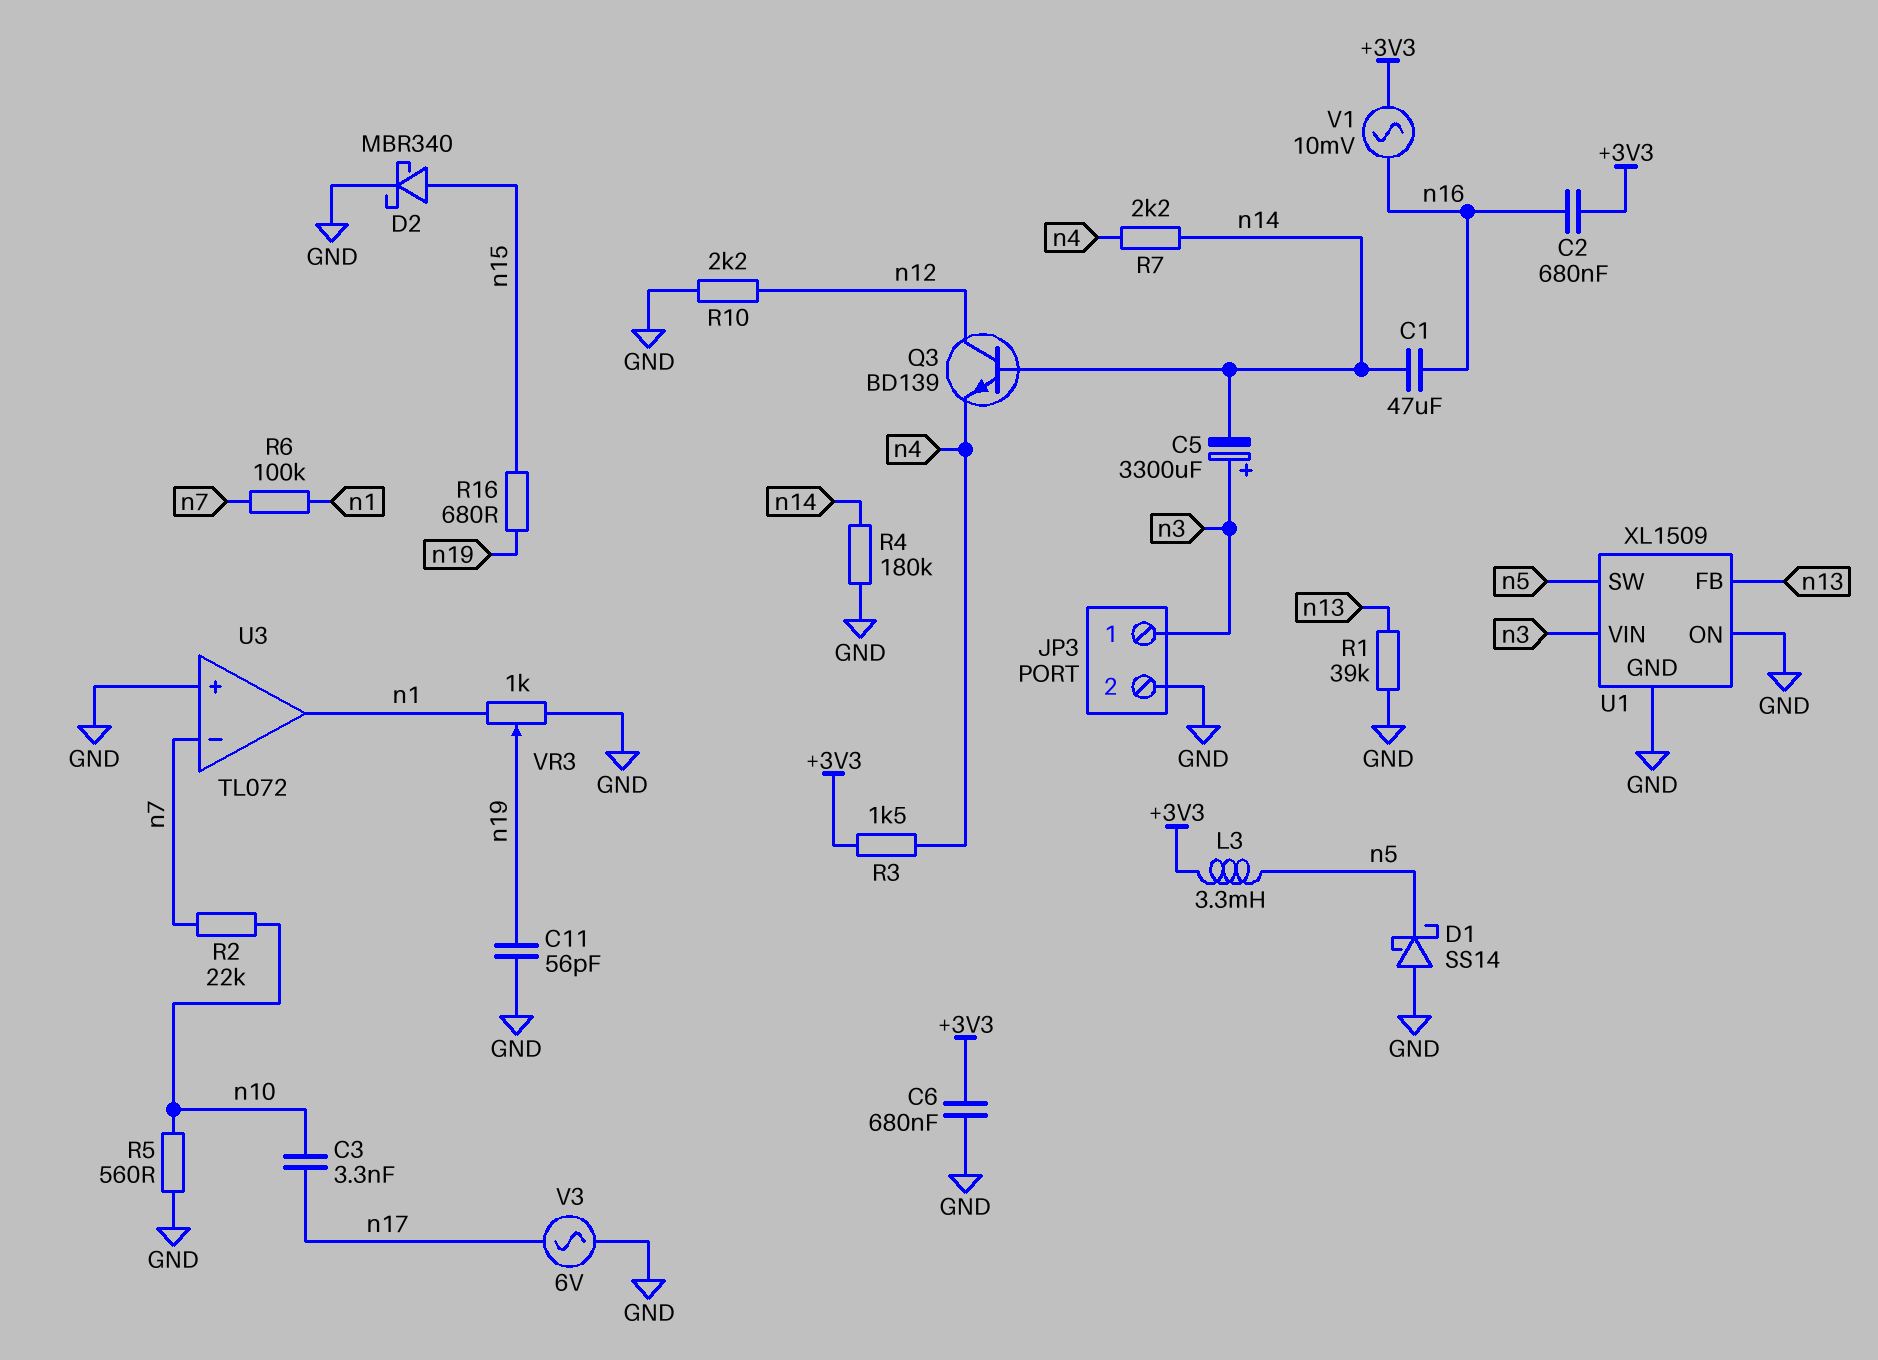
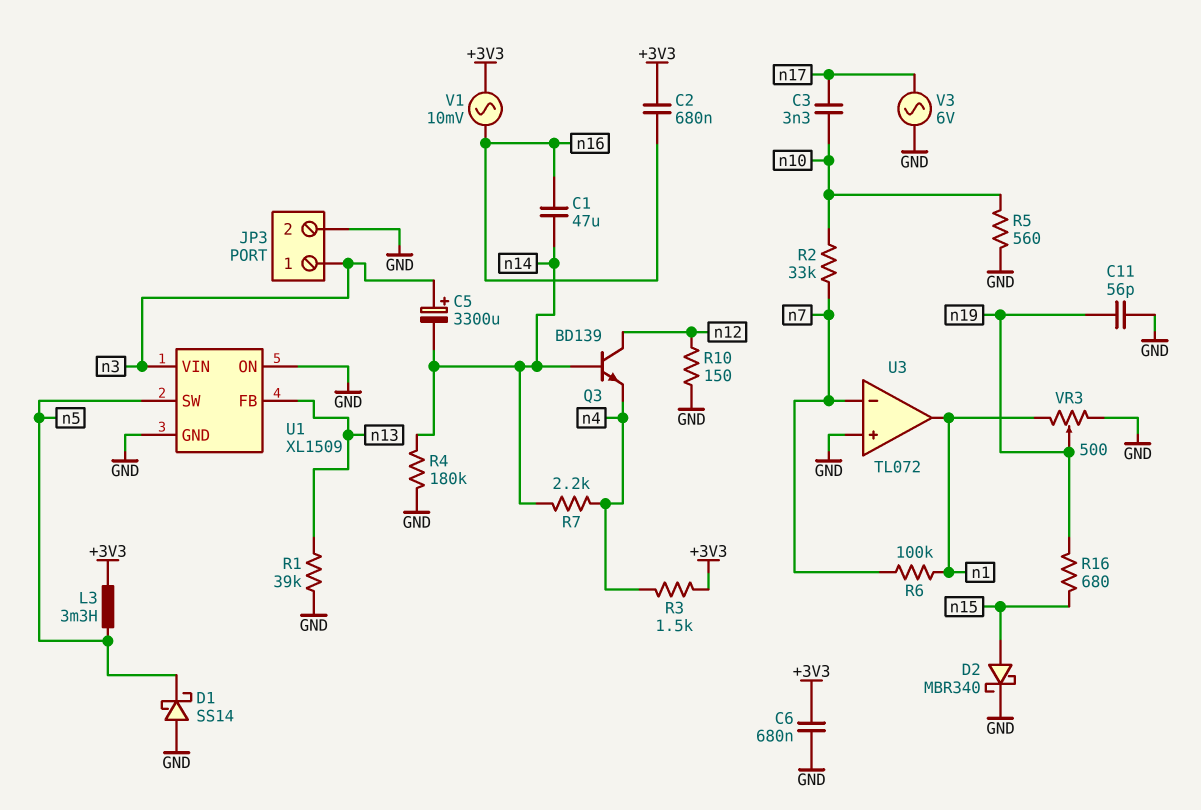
R2: 22k (n7, n10) -> 33k (n7, n10)
R10: 2.2k (GND, n12) -> 150 (GND, n12)
VR3: 1k (GND, n1, wiper n19) -> 500 (GND, n1, wiper n19)

